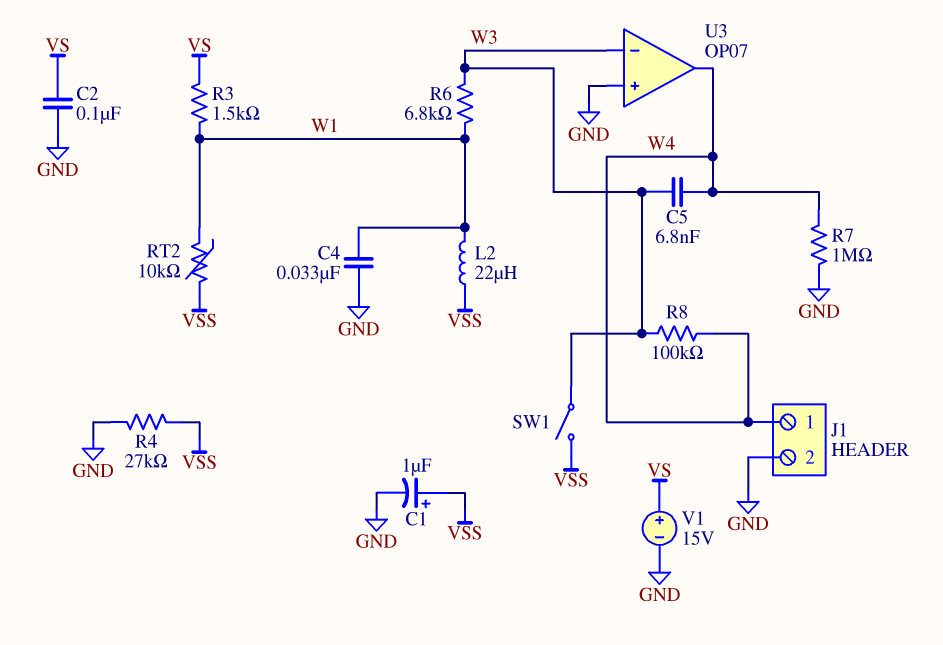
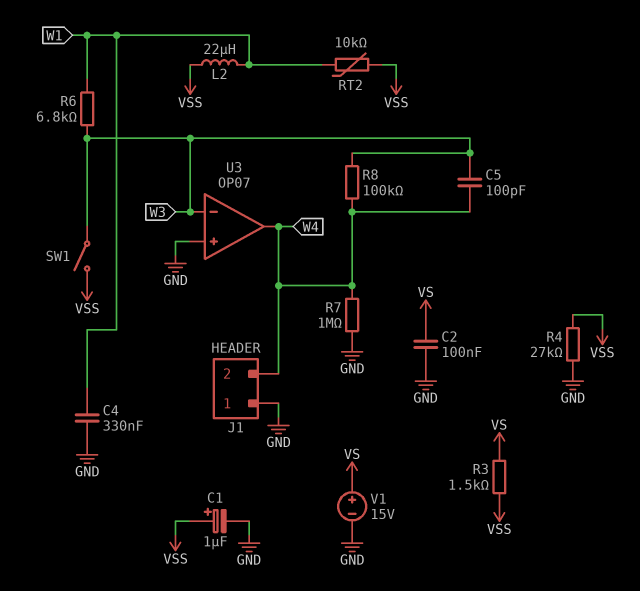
C4: 33nF (GND, W1) -> 330nF (GND, W1)
C5: 6.8nF (W3, W4) -> 100pF (W3, W4)
J1 pin 1: W4 -> GND
J1 pin 2: GND -> W4
R3: 1.5k (VS, W1) -> 1.5k (VS, VSS)

